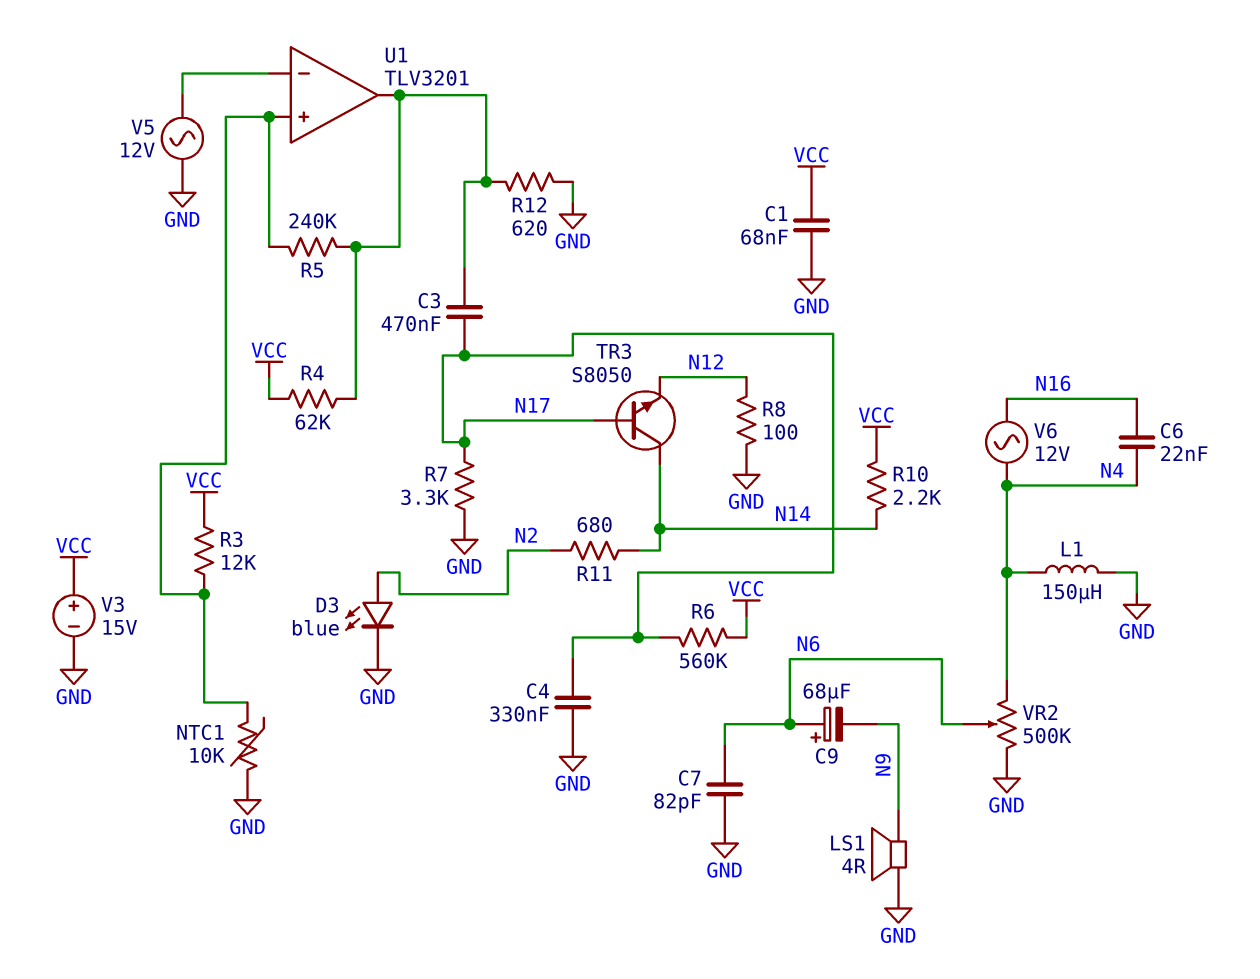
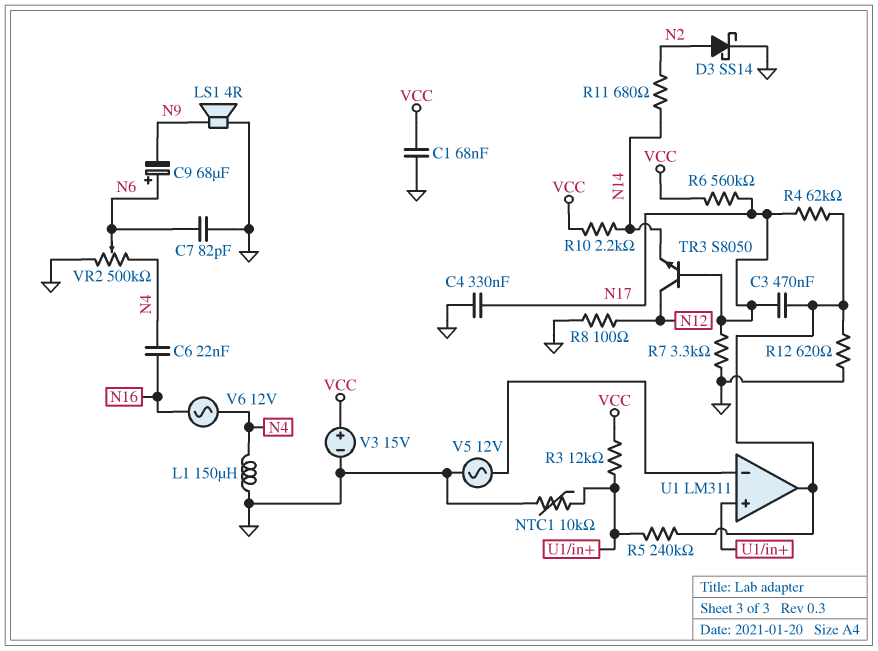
D3: LED blue (A N2, K GND) -> schottky SS14 (A N2, K GND)
R4: 62k (U1/out, VCC) -> 62k (N17, U1/out)
TR3: NPN S8050 (B N17, C N14, E N12) -> NPN S8050 (B N17, C N12, E N14)
U1: TLV3201 -> LM311

